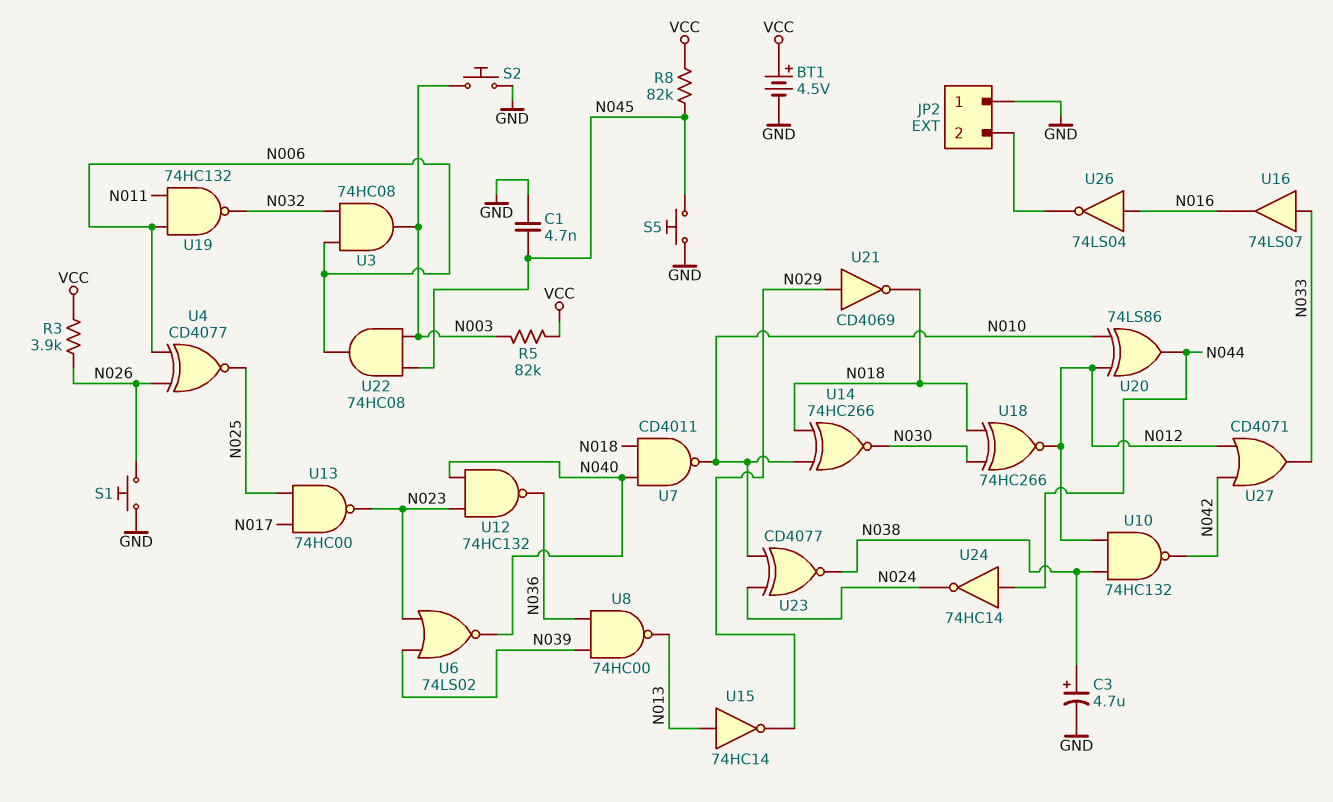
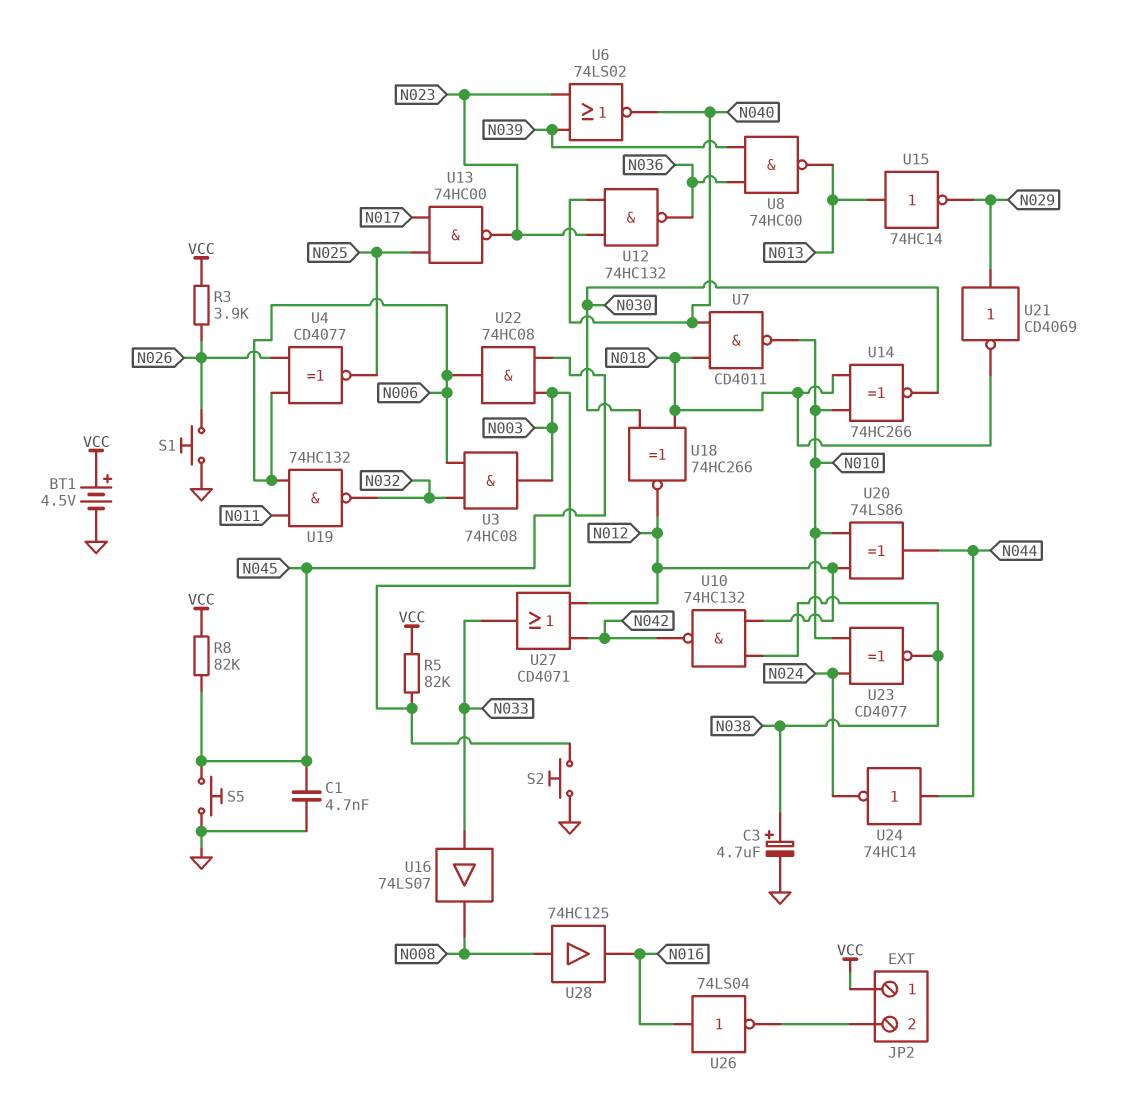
JP2 pin 1: GND -> VCC
U16: buffer 74LS07 (in N033, out N016) -> buffer 74LS07 (in N033, out N008)
U28: none -> buffer 74HC125 (in N008, out N016)

